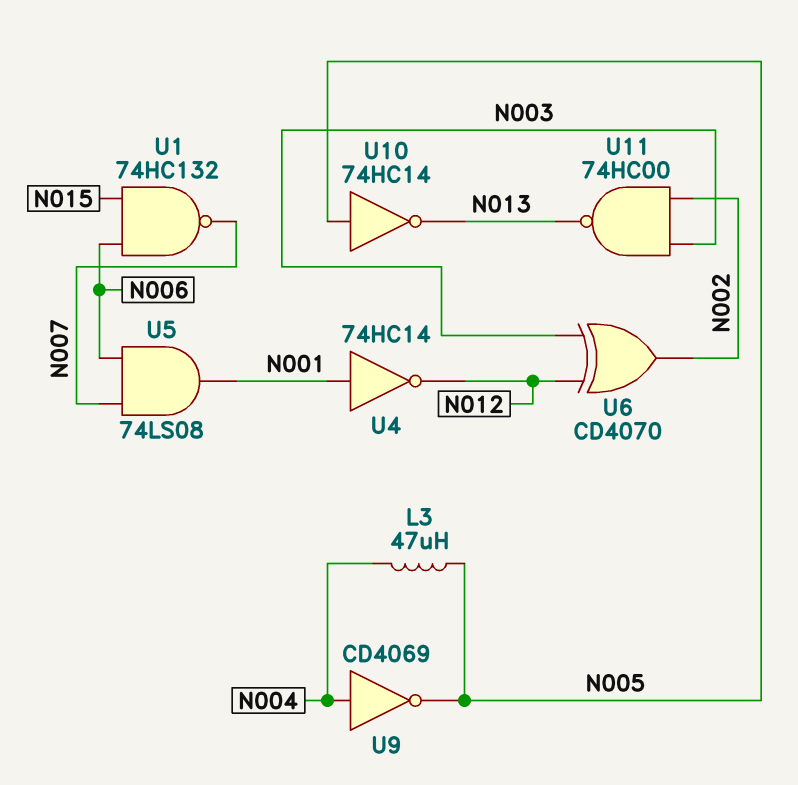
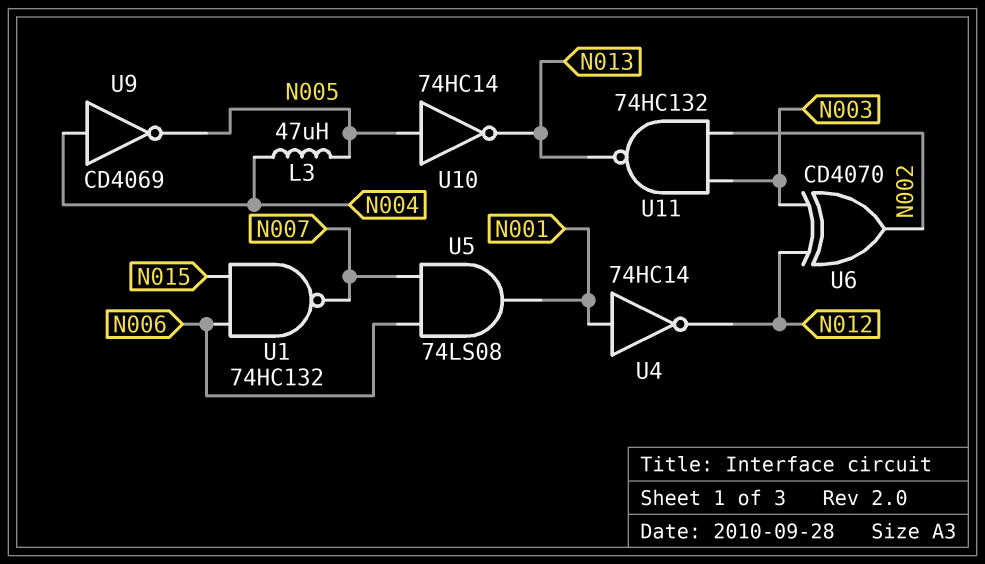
U11: NAND 74HC00 (in N002, in N003, out N013) -> NAND 74HC132 (in N002, in N003, out N013)

